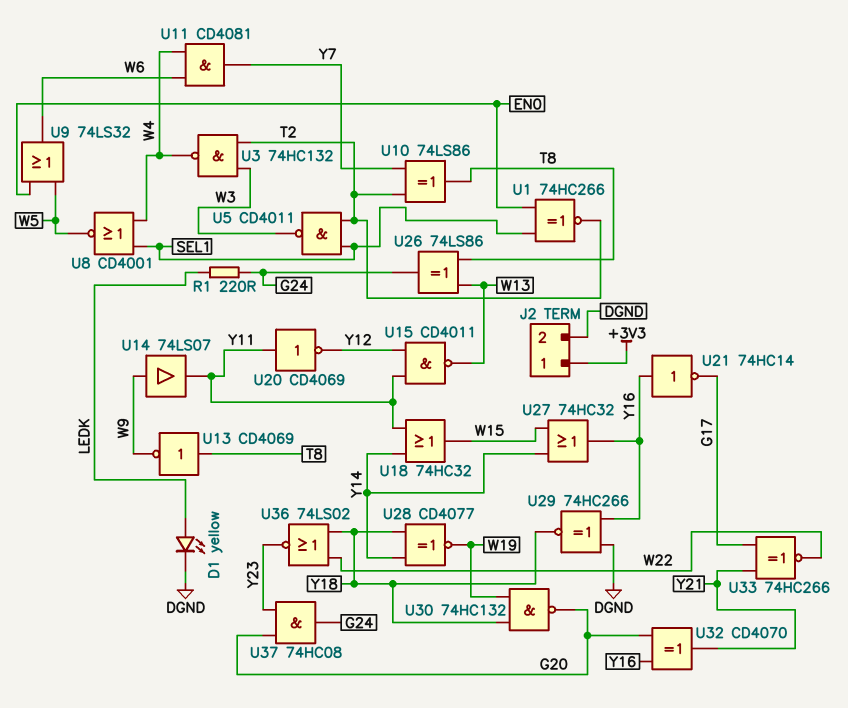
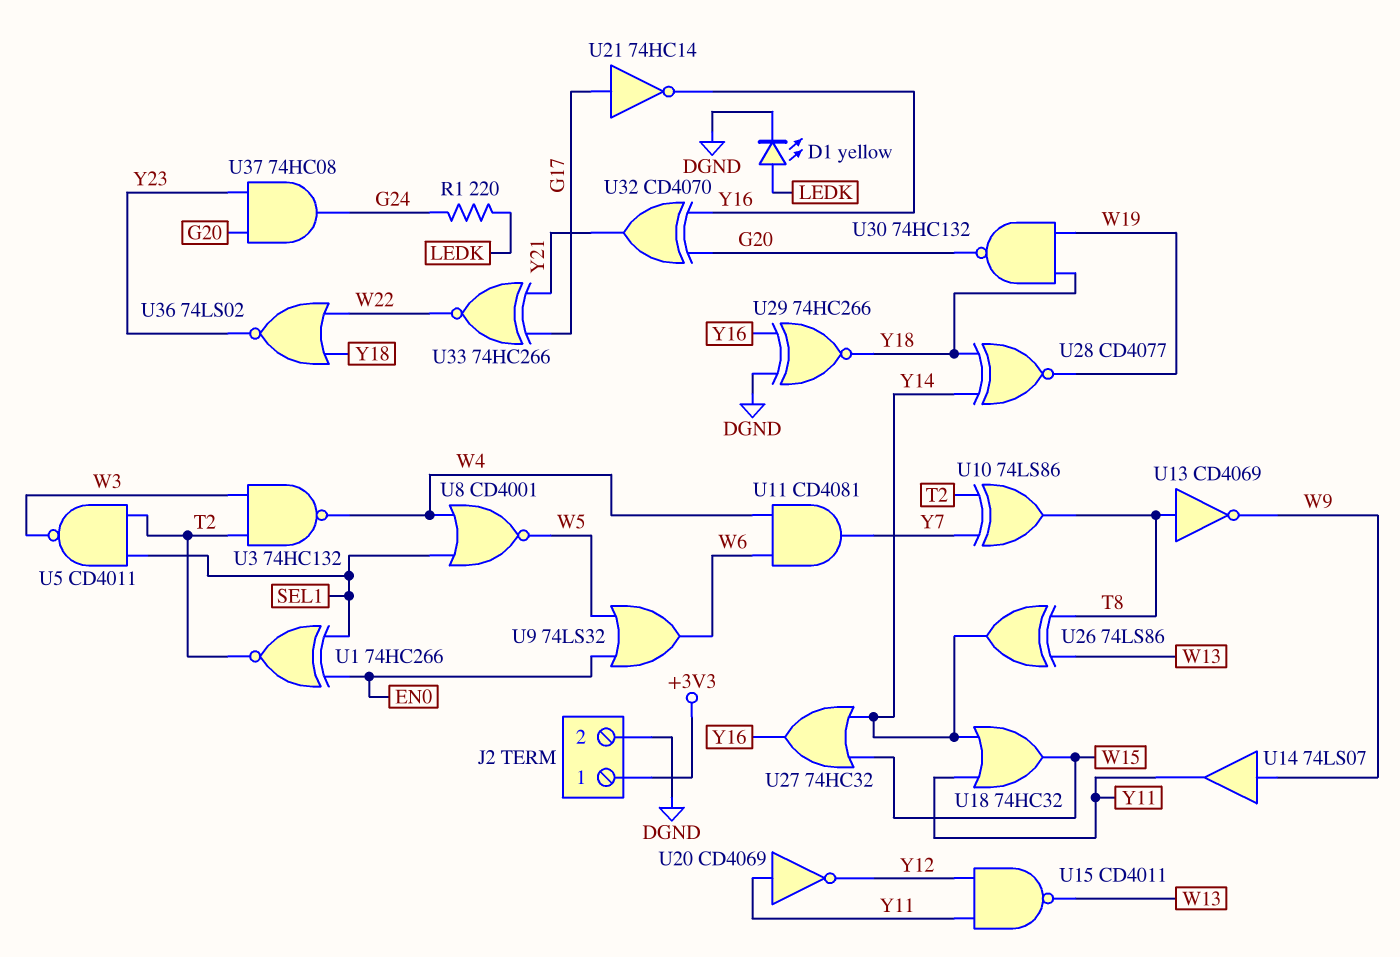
U21: NOT 74HC14 (in Y16, out G17) -> NOT 74HC14 (in G17, out Y16)
U26: XOR 74LS86 (in T8, in W13, out G24) -> XOR 74LS86 (in T8, in W13, out Y14)

